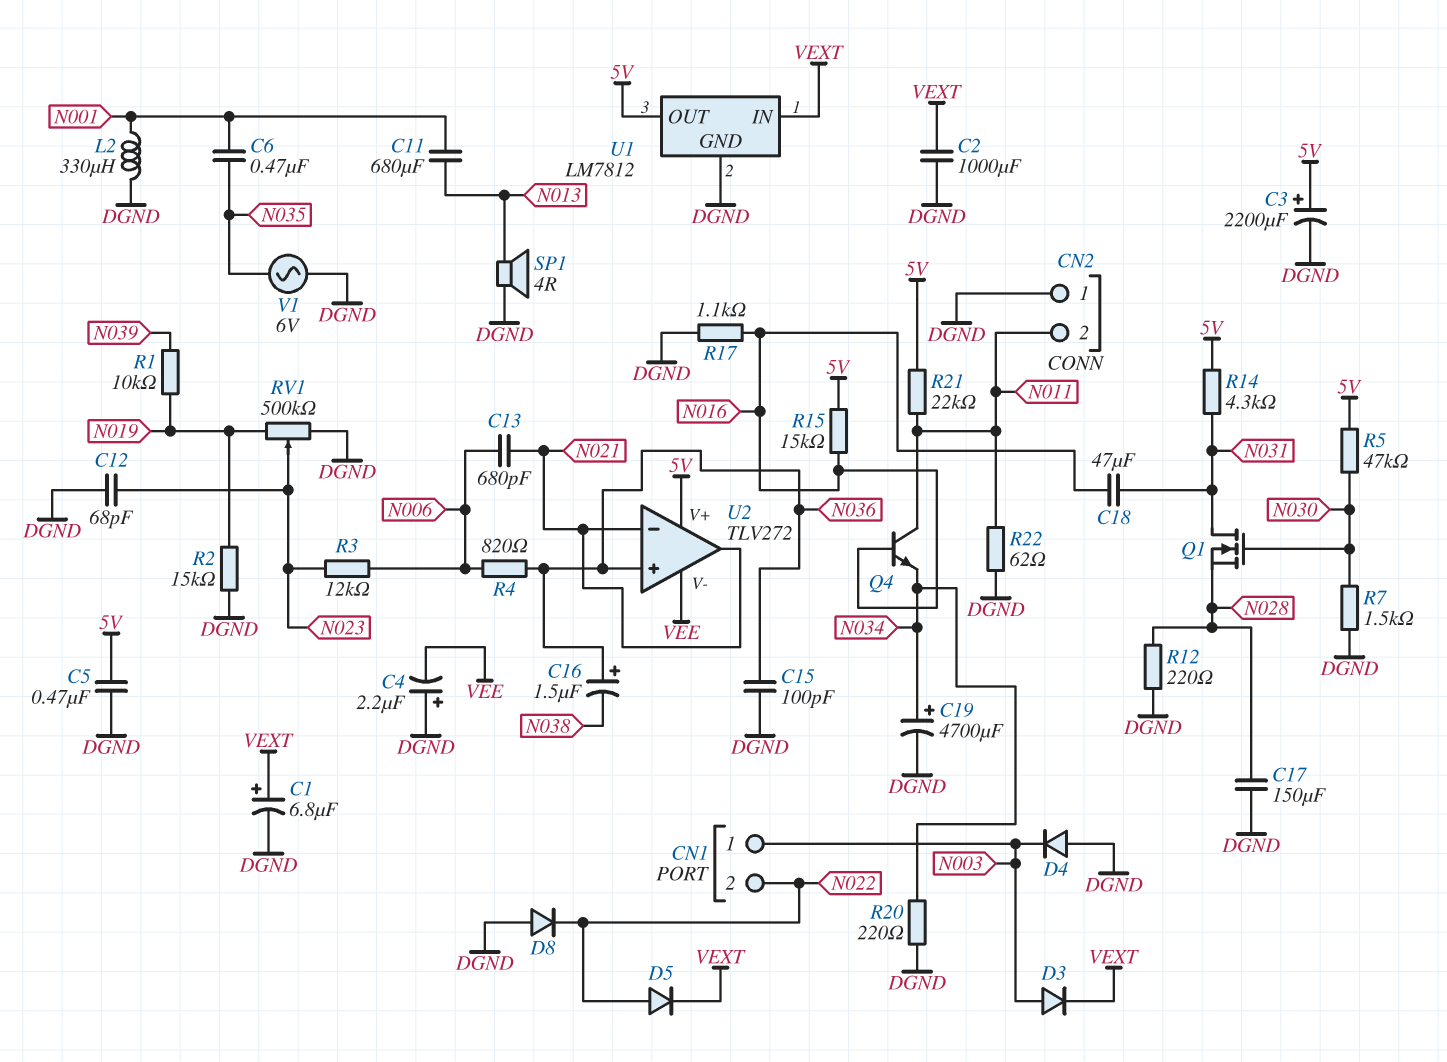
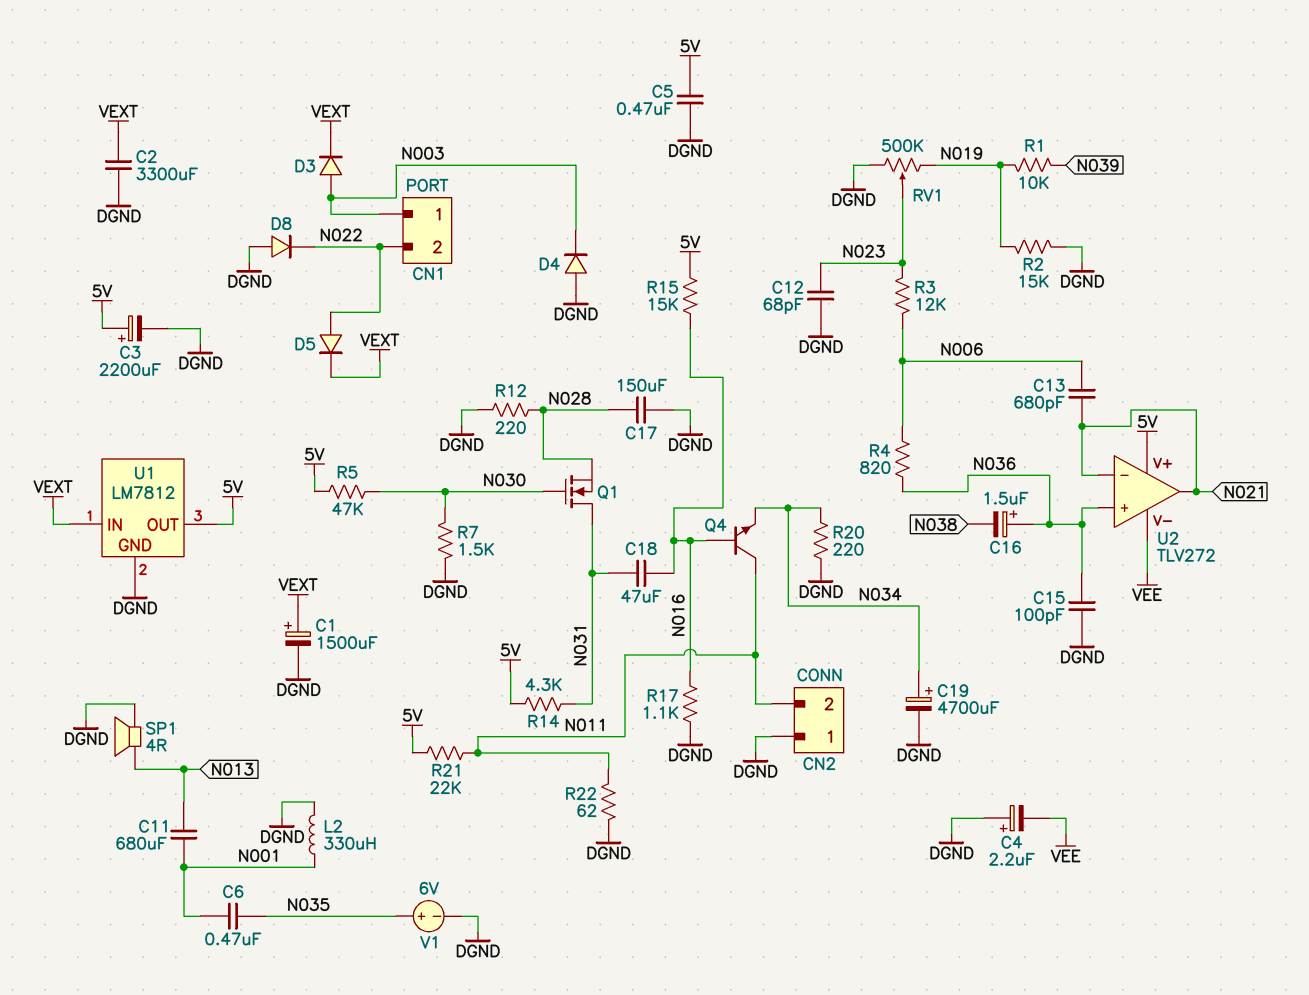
C1: 6.8uF (plus VEXT, minus DGND) -> 1500uF (plus VEXT, minus DGND)
C2: 1000uF (DGND, VEXT) -> 3300uF (DGND, VEXT)
V1: AC 6V (DGND, N035) -> 6V (plus N035, minus DGND)

